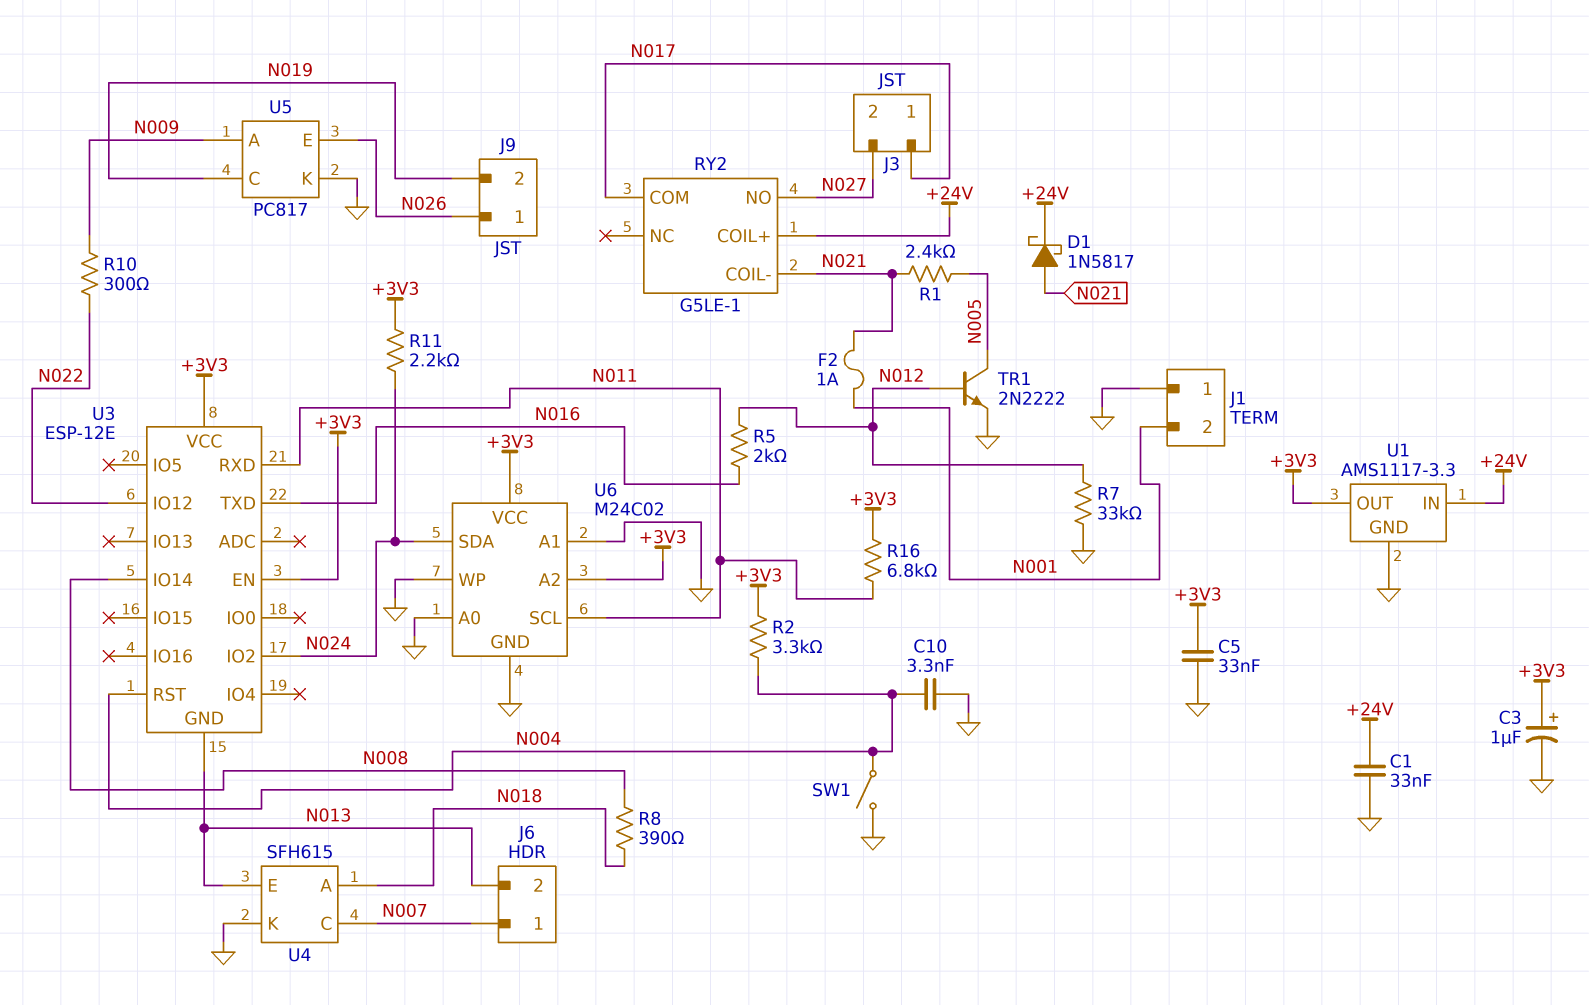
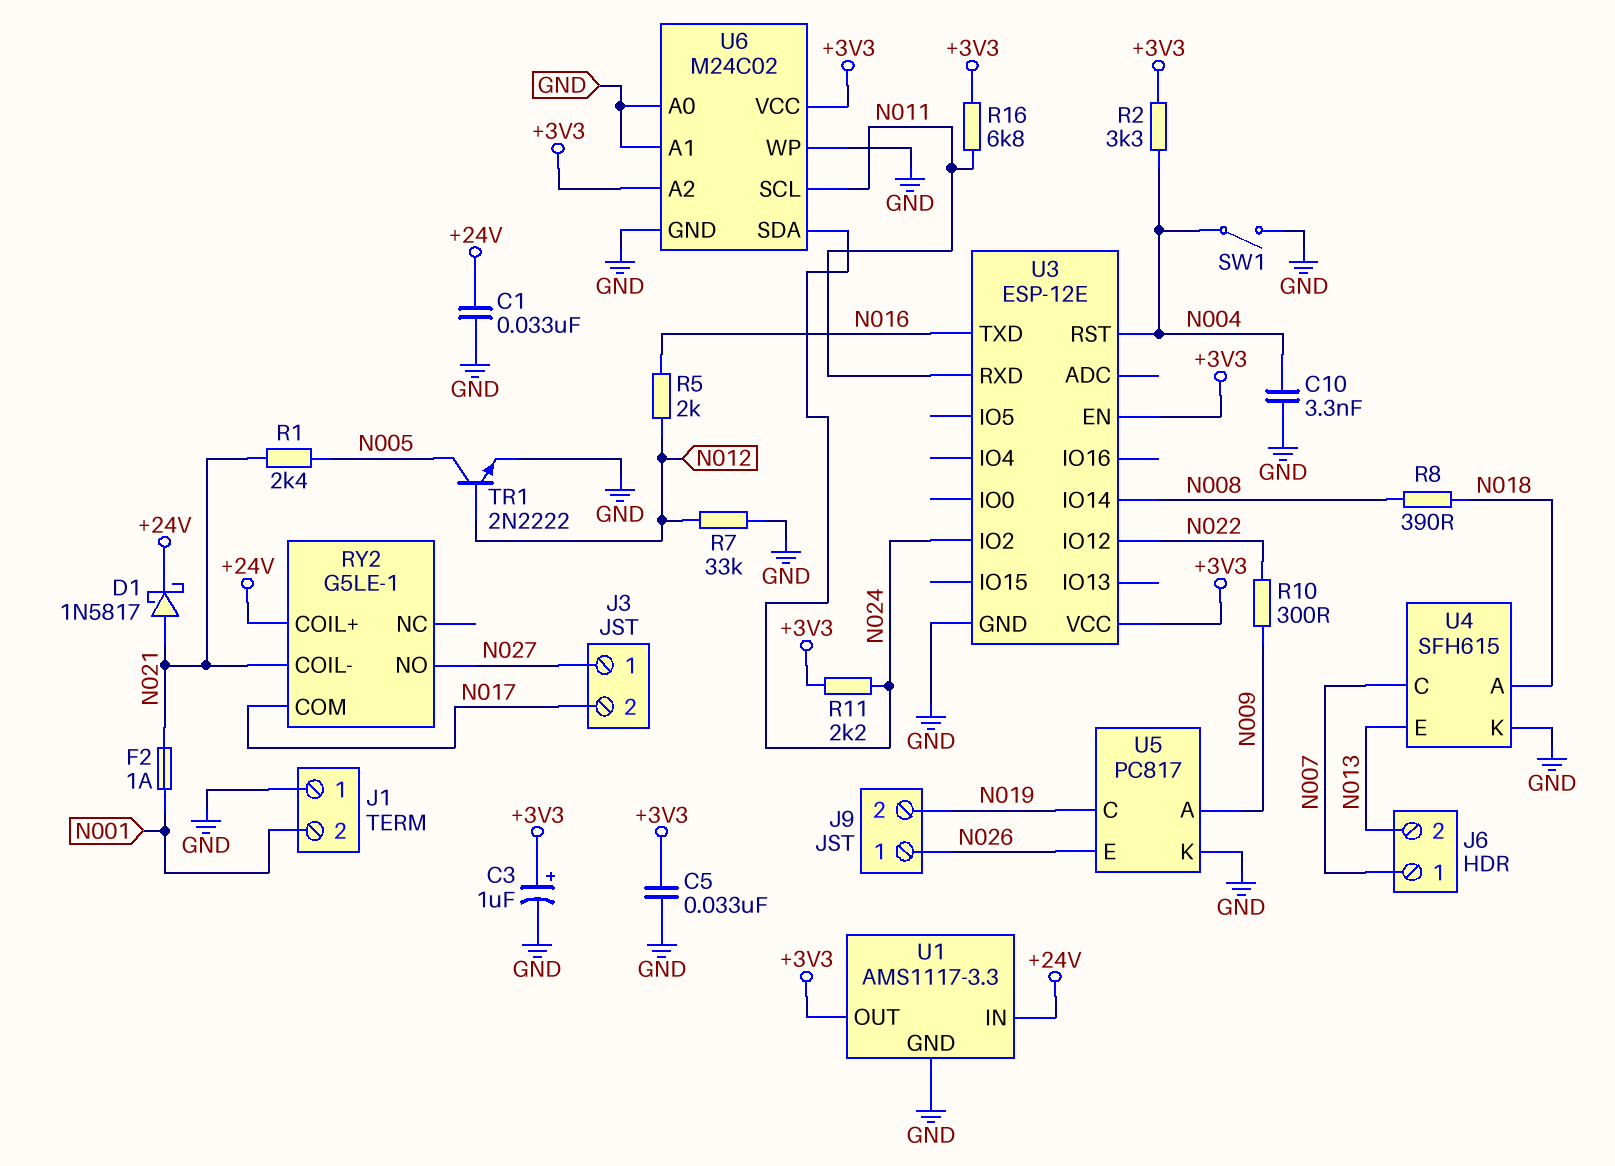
J3 pin 1: N017 -> N027
J3 pin 2: N027 -> N017
U3 pin GND: N013 -> GND

